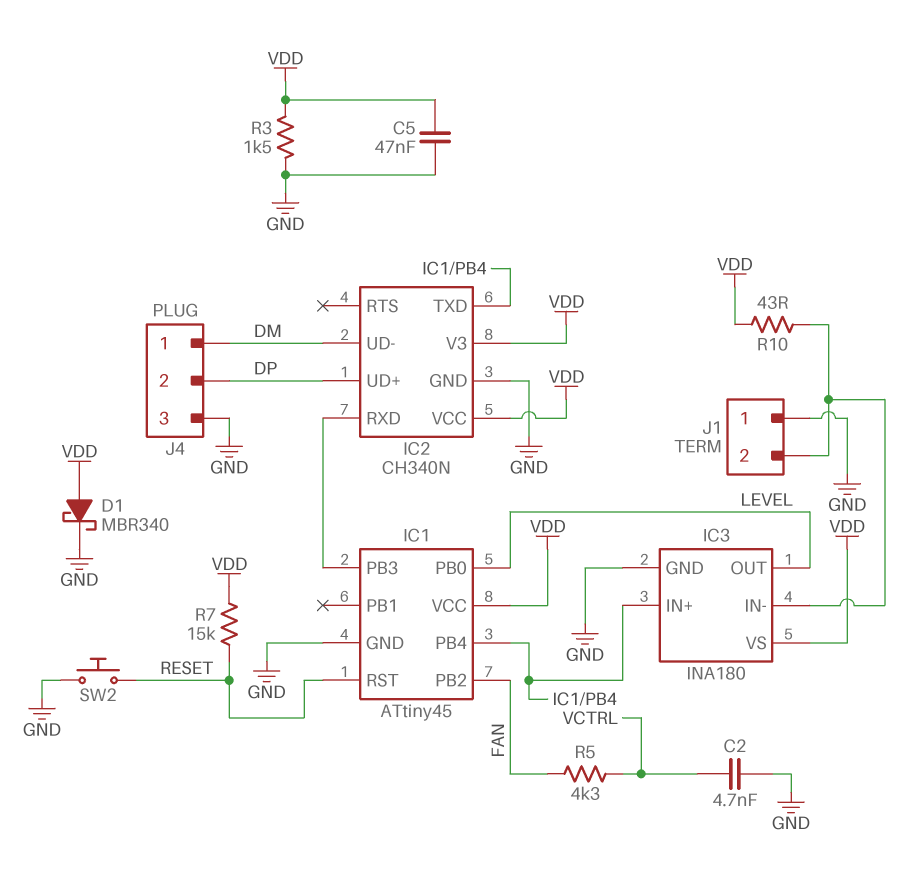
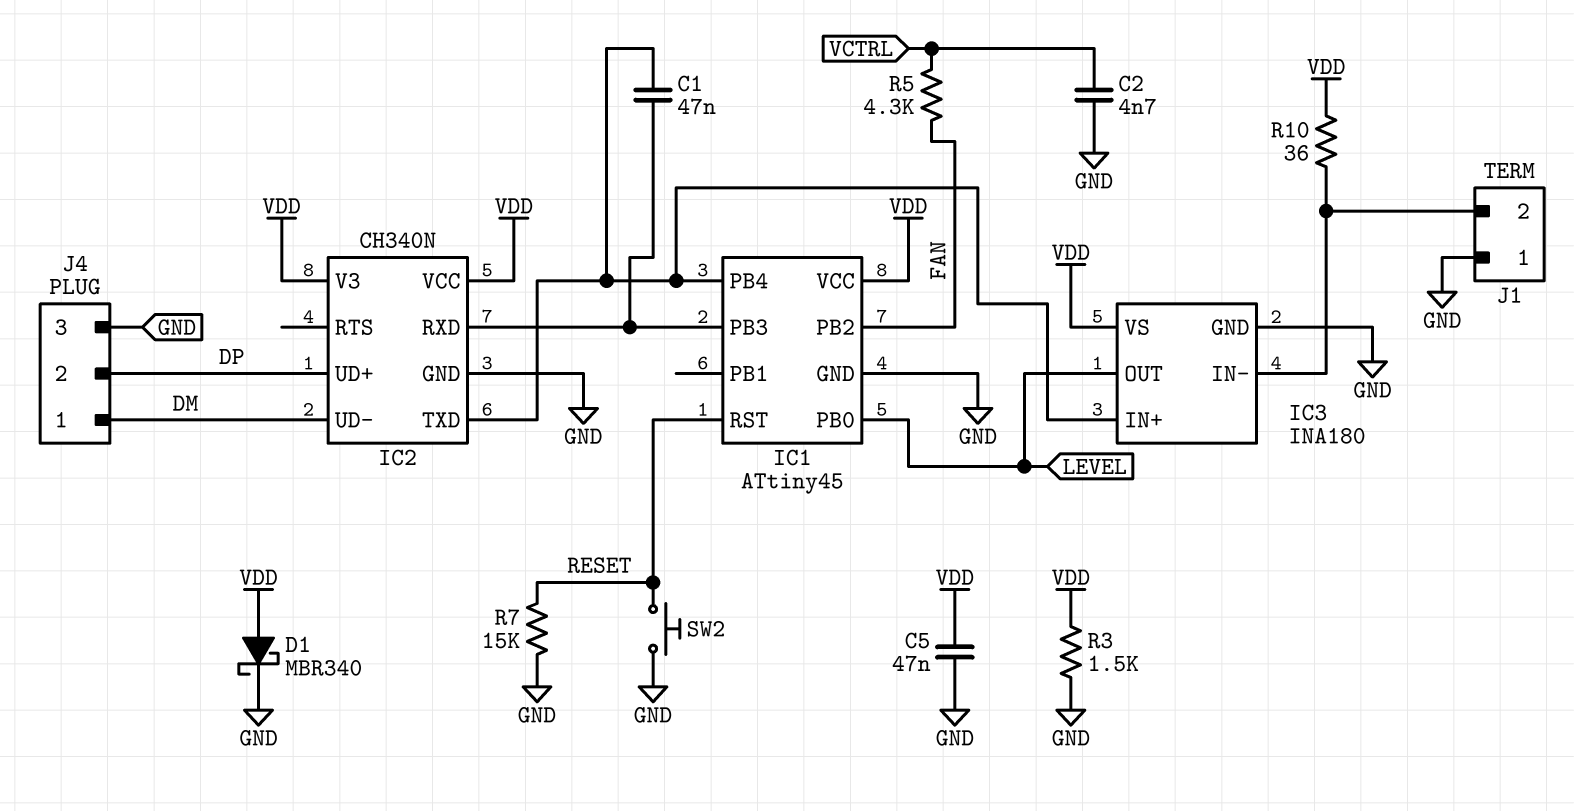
C1: none -> 47nF (IC1/PB3, IC1/PB4)
R7: 15k (RESET, VDD) -> 15k (GND, RESET)
R10: 43 (IC3/IN-, VDD) -> 36 (IC3/IN-, VDD)

